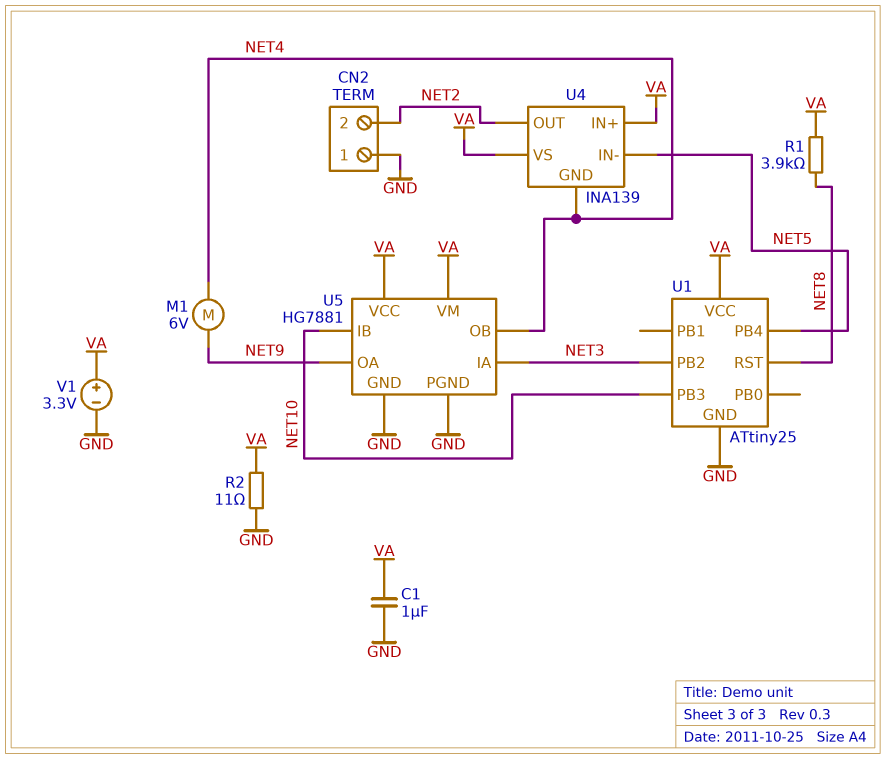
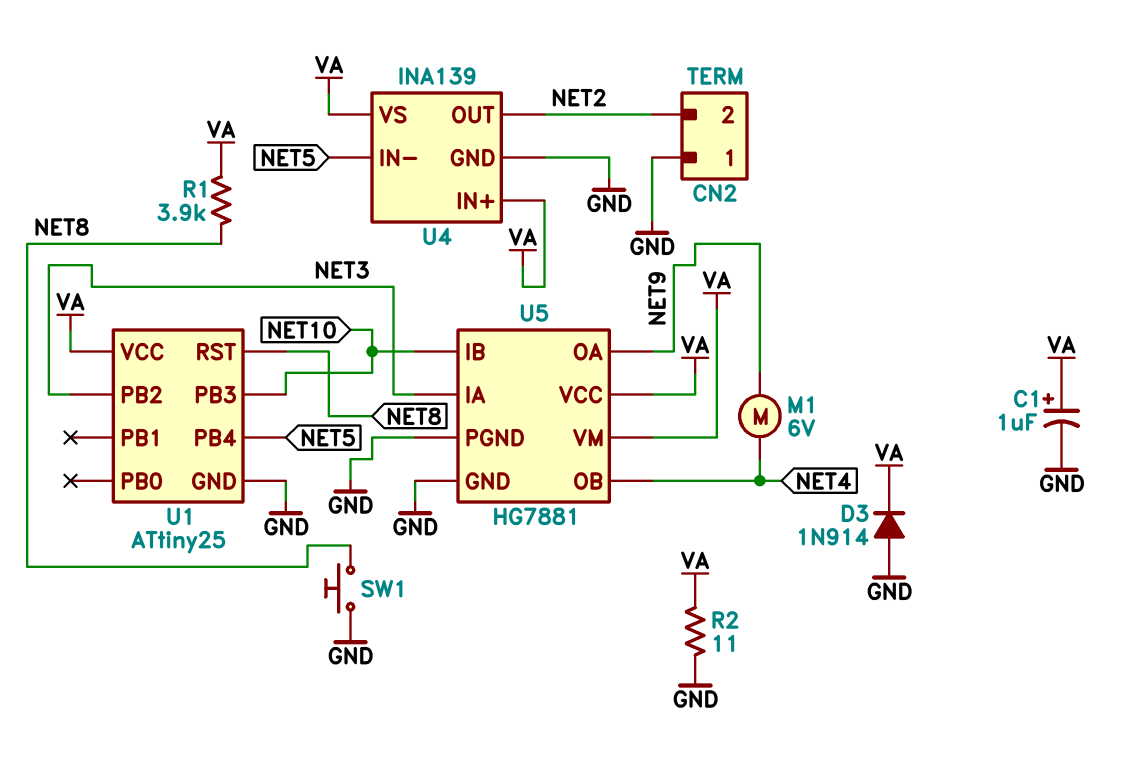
C1: 1uF (GND, VA) -> 1uF (plus VA, minus GND)
D3: none -> diode 1N914 (A GND, K VA)
SW1: none -> button (GND, NET8)
U4 pin GND: NET4 -> GND
V1: 3.3V (plus VA, minus GND) -> none

